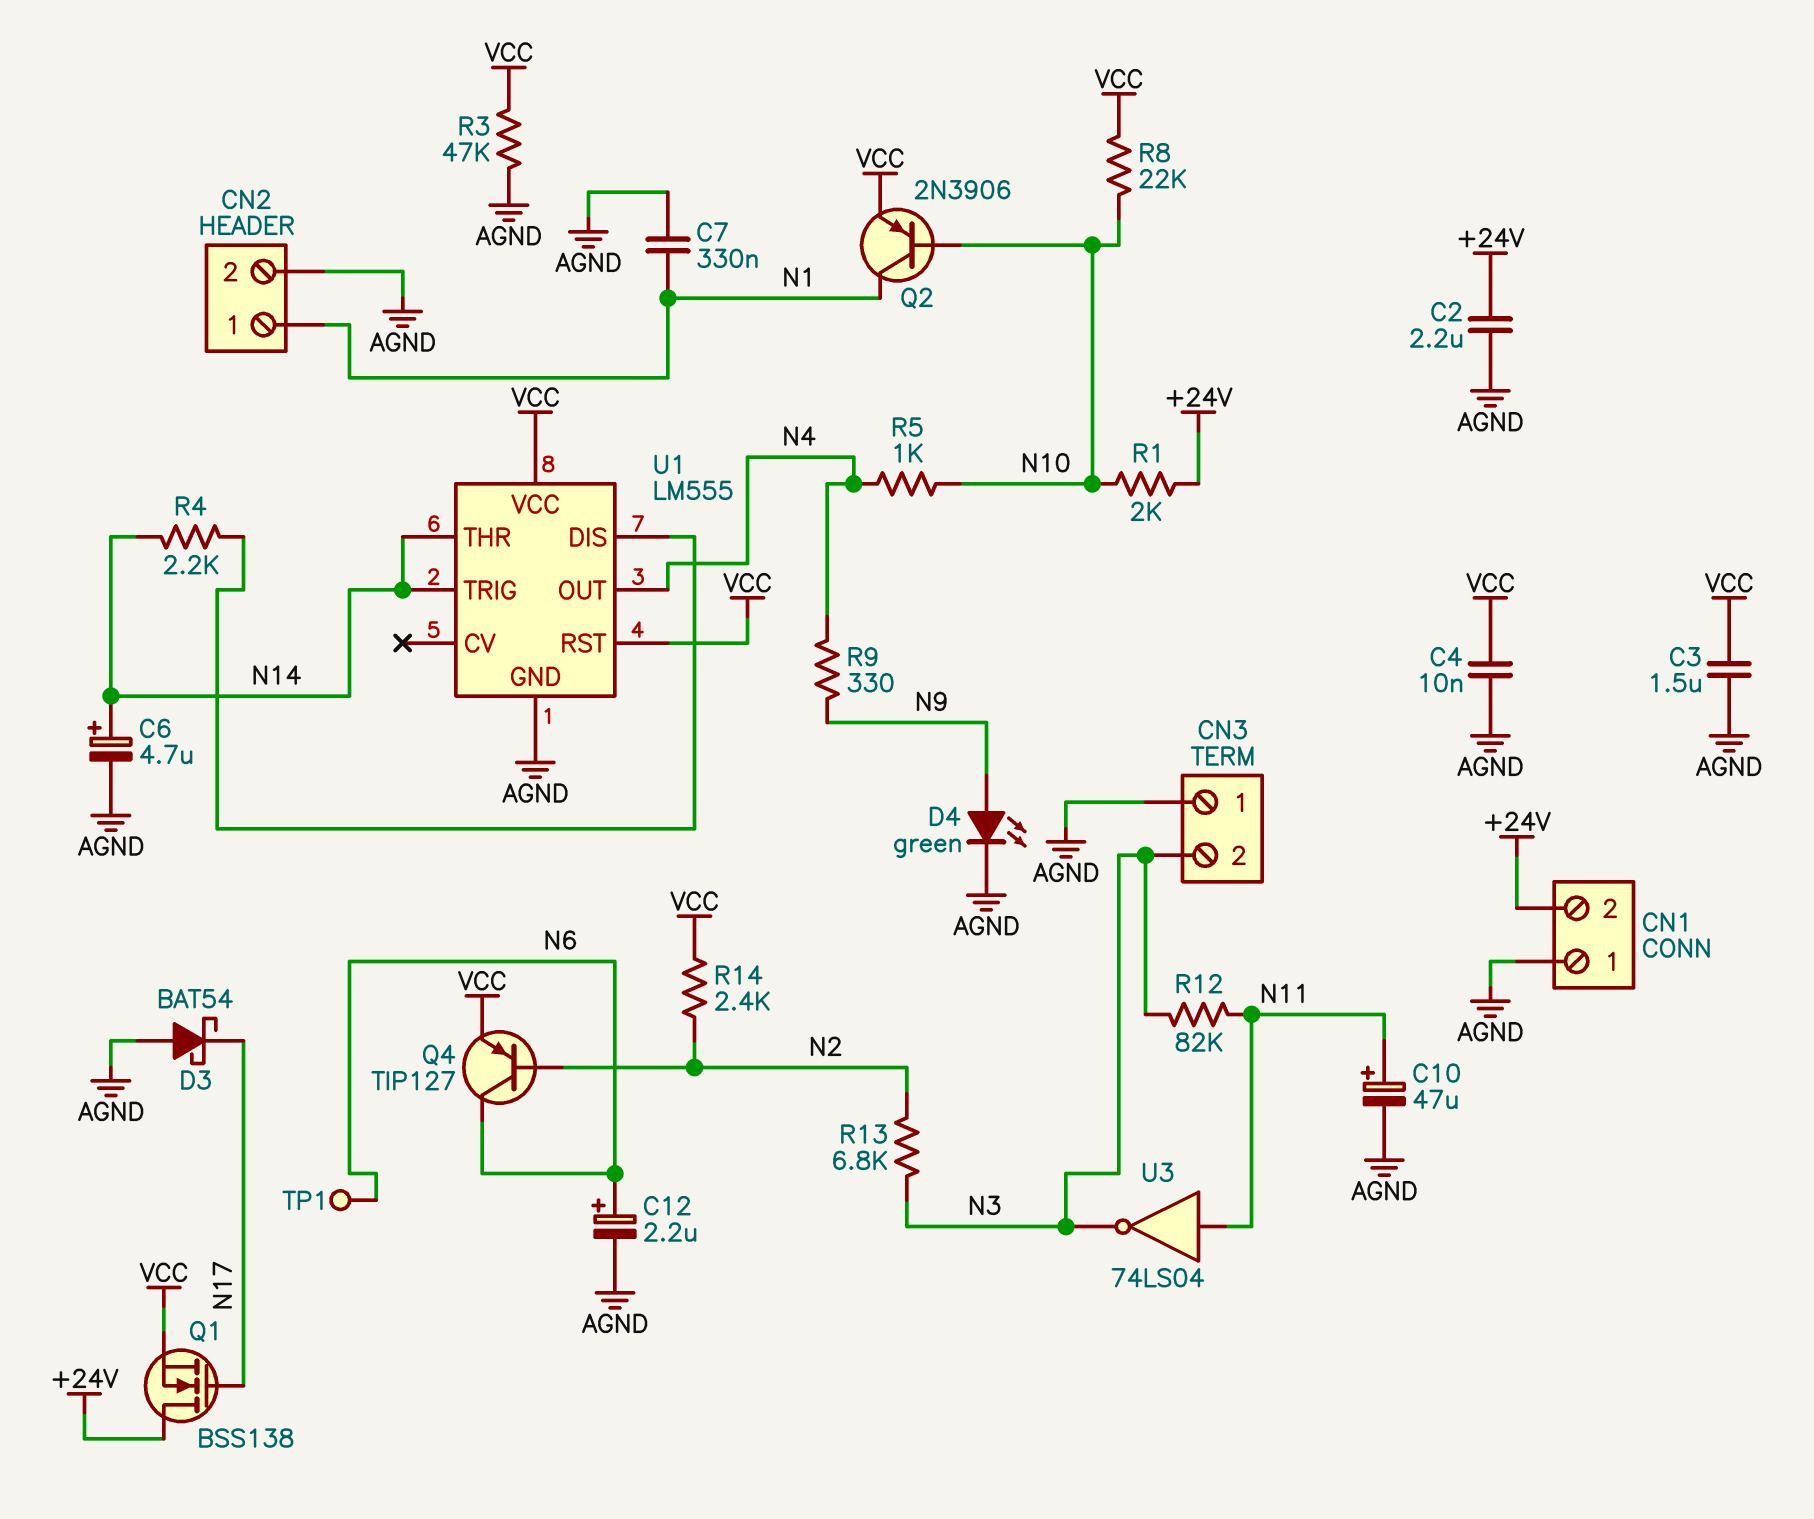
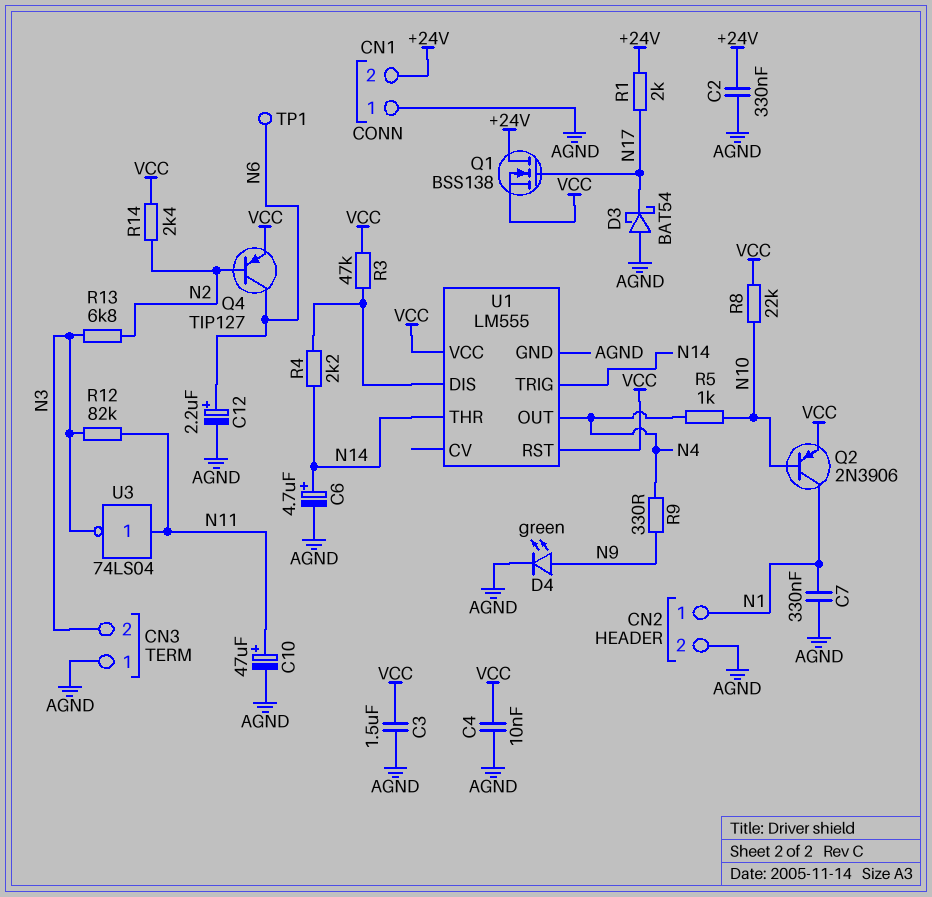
C2: 2.2uF (+24V, AGND) -> 330nF (+24V, AGND)
R1: 2k (+24V, N10) -> 2k (+24V, N17)
R3: 47k (AGND, VCC) -> 47k (U1/DIS, VCC)

